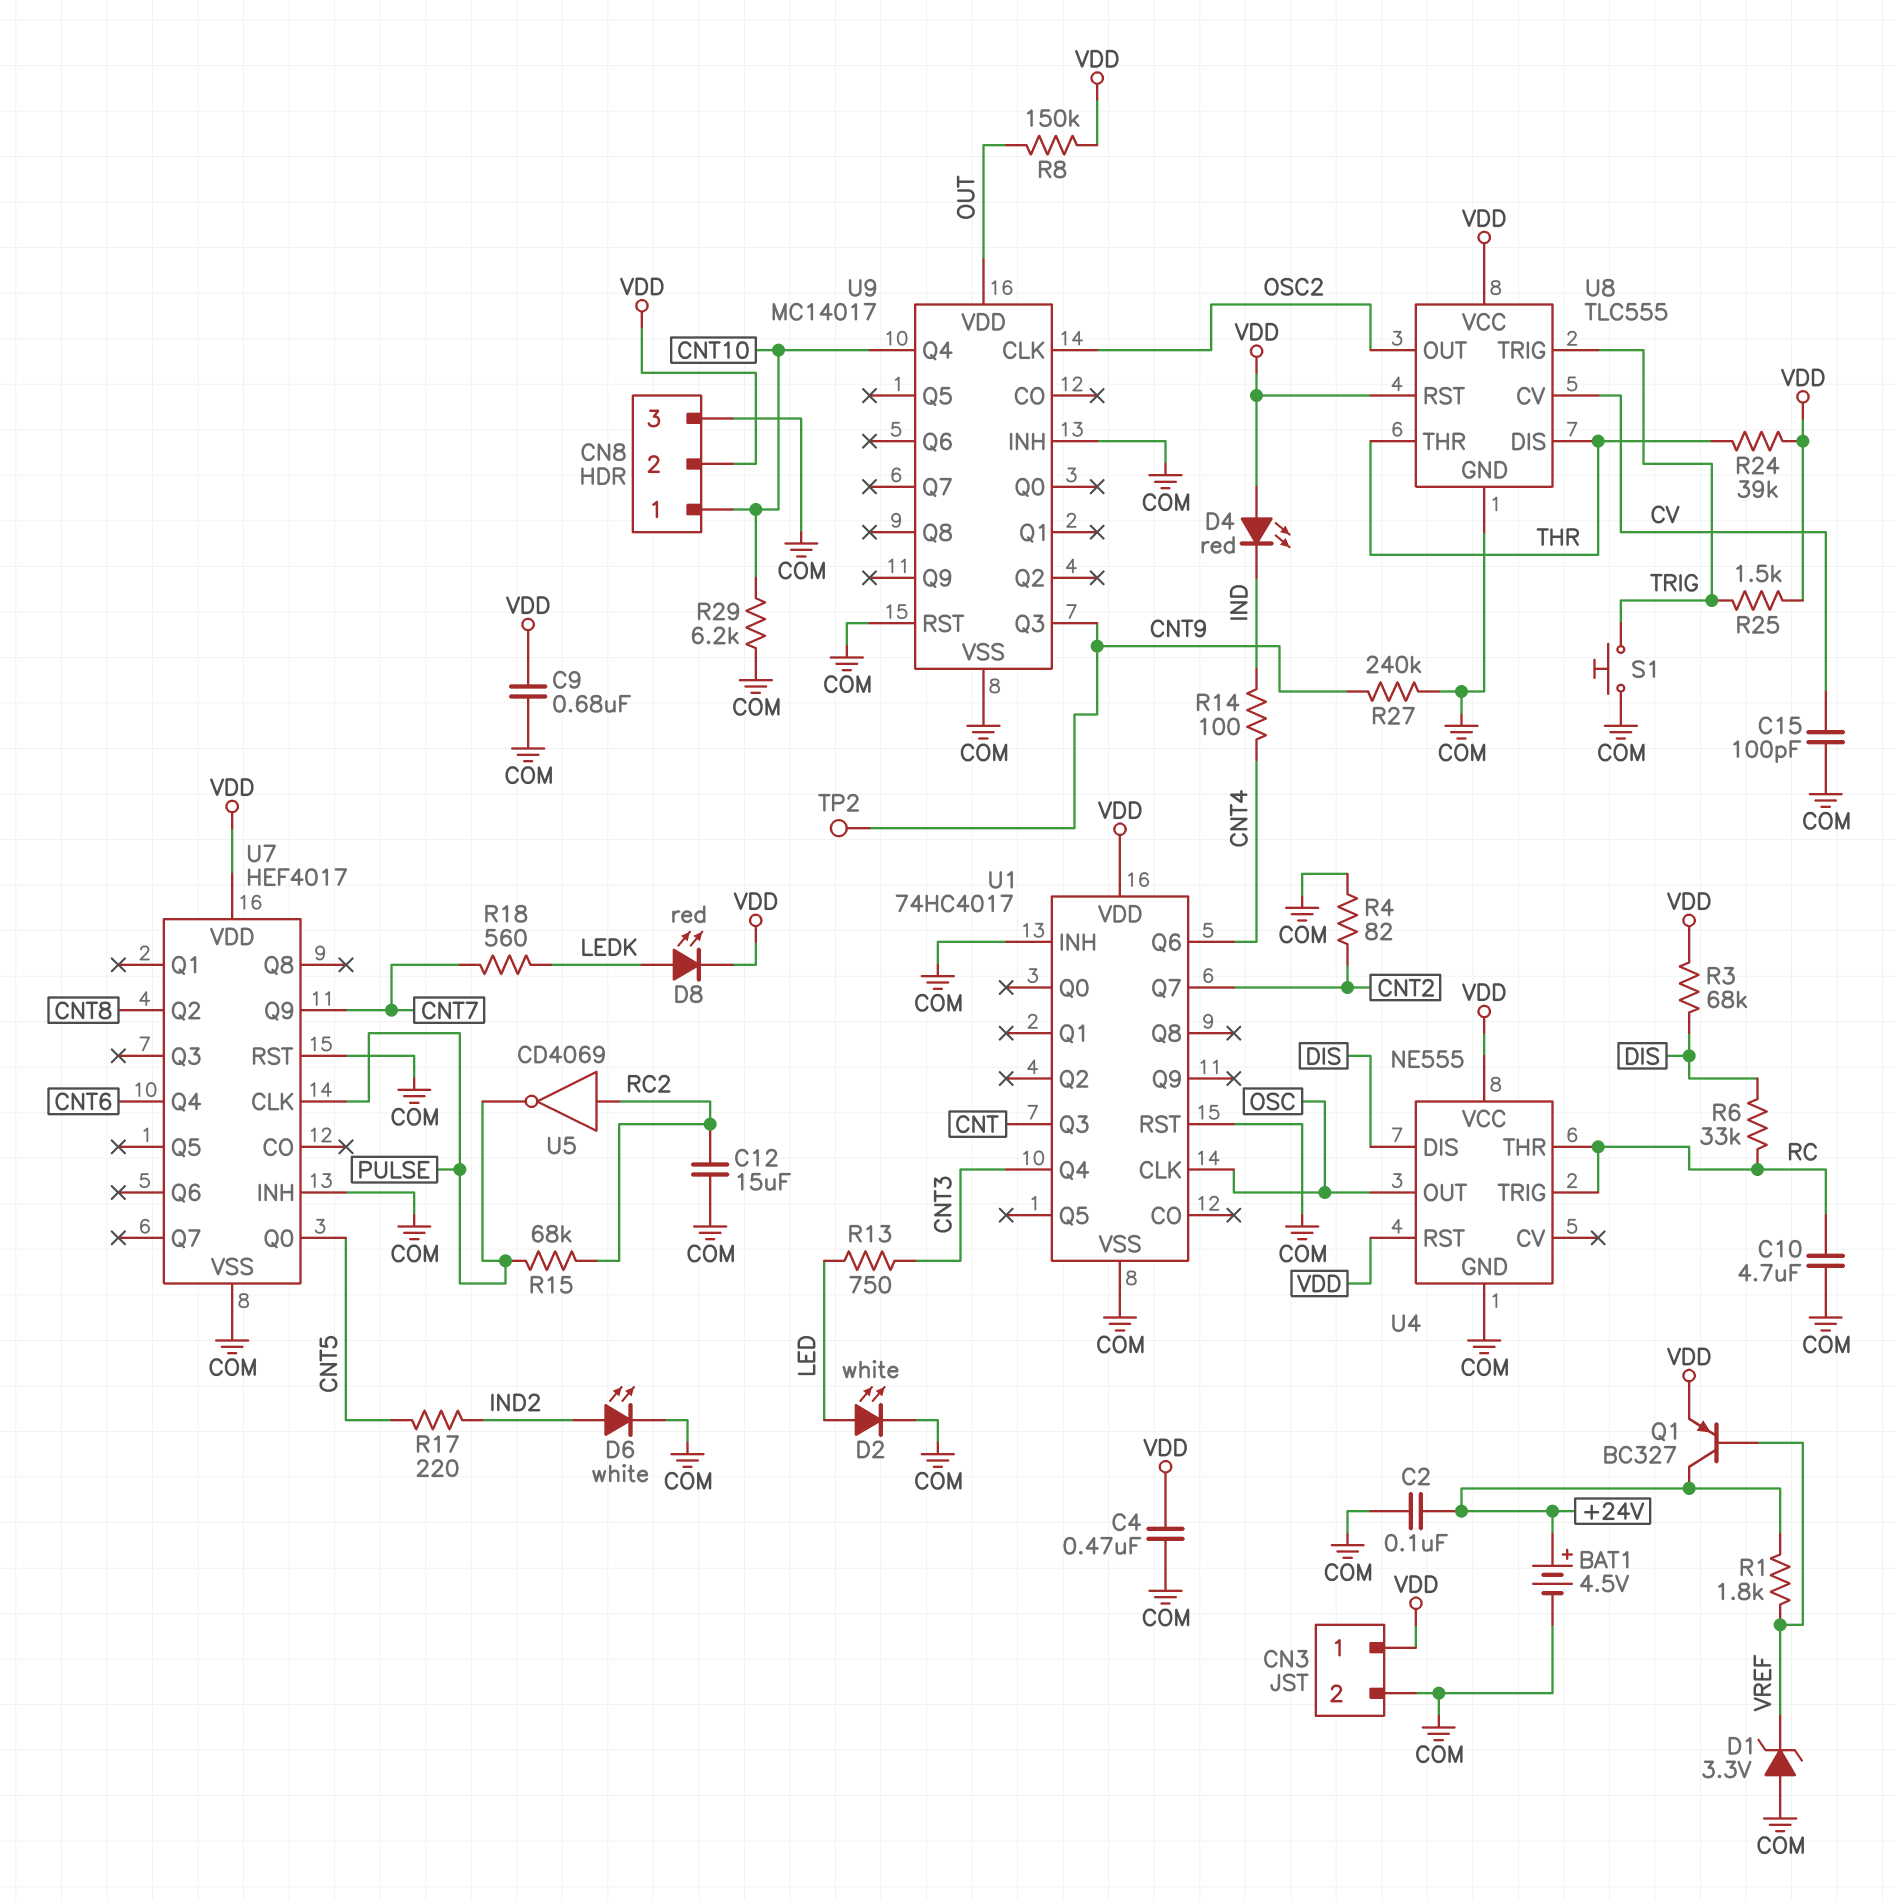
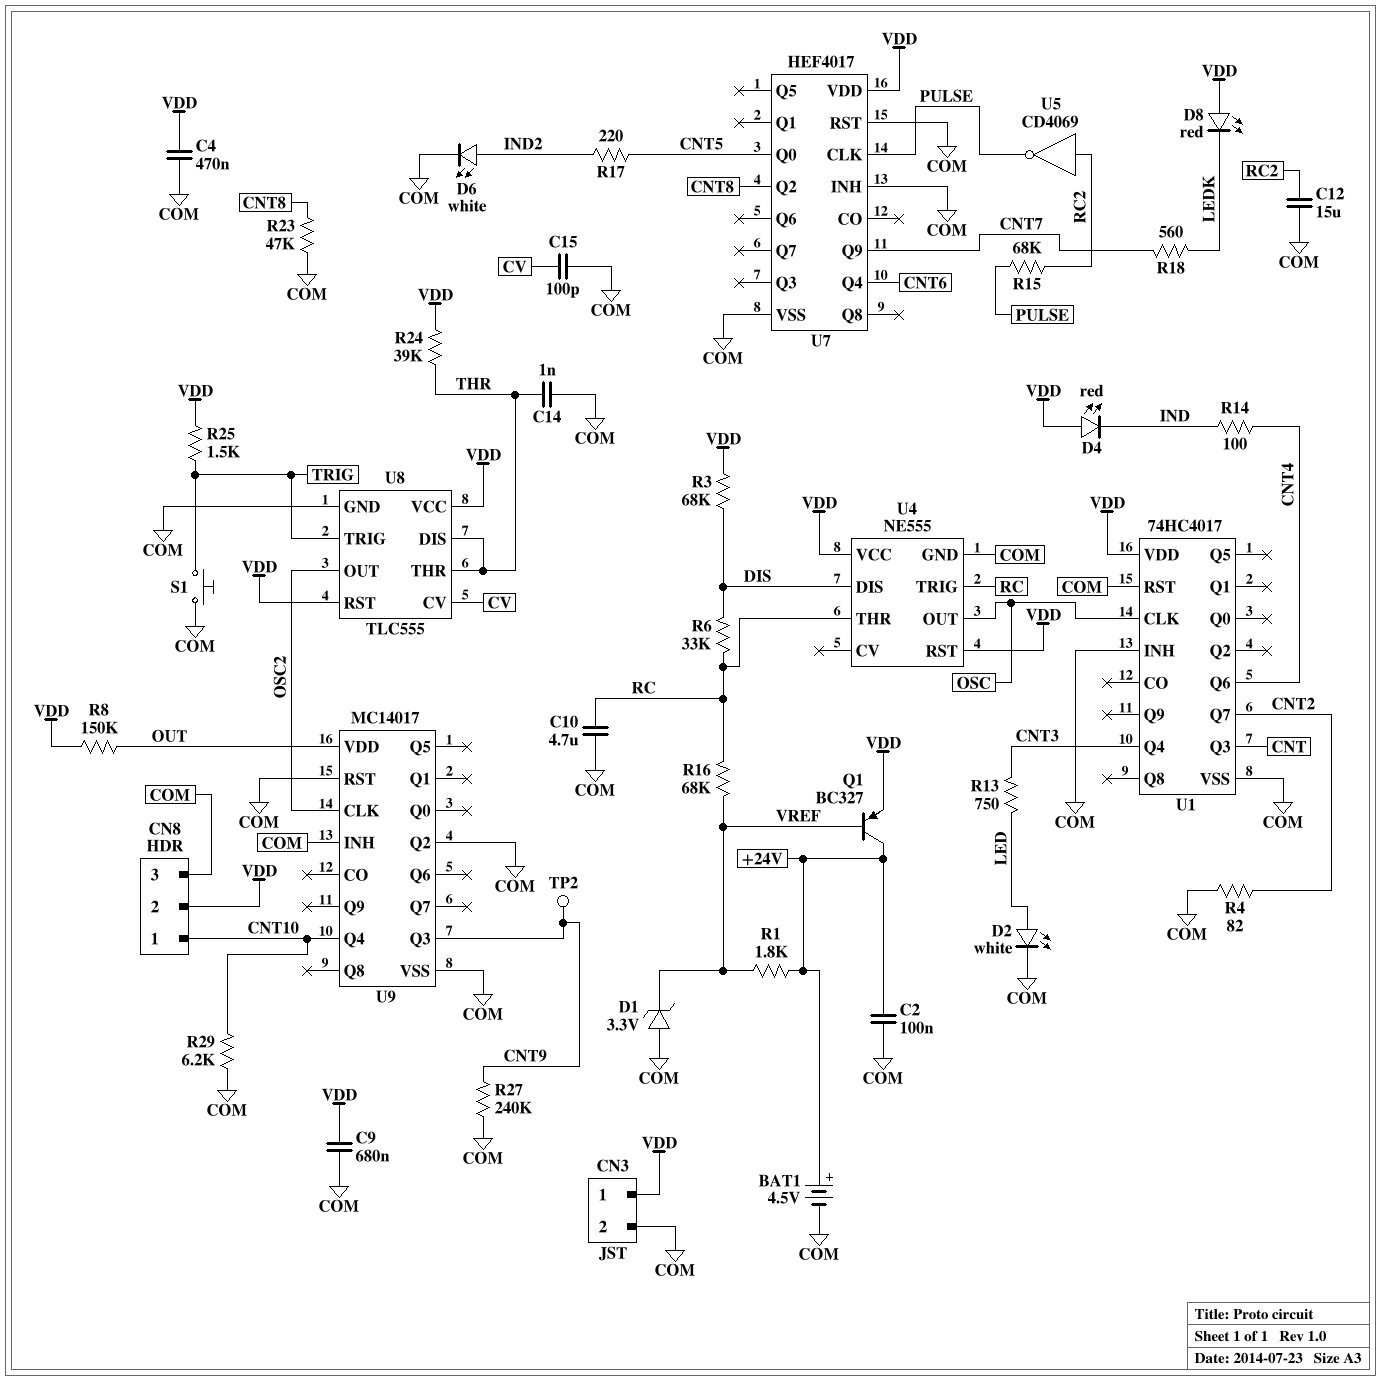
C14: none -> 1nF (COM, THR)
D8: LED red (A LEDK, K VDD) -> LED red (A VDD, K LEDK)
R16: none -> 68k (RC, VREF)
R23: none -> 47k (CNT8, COM)
U9 pin Q2: none -> COM

